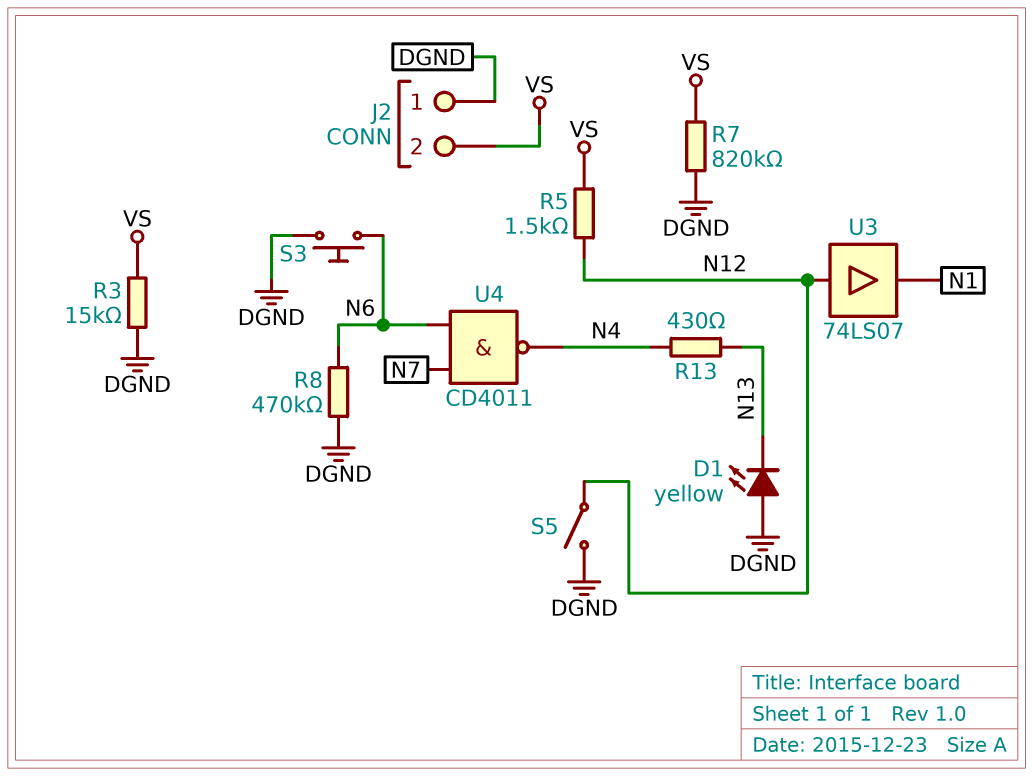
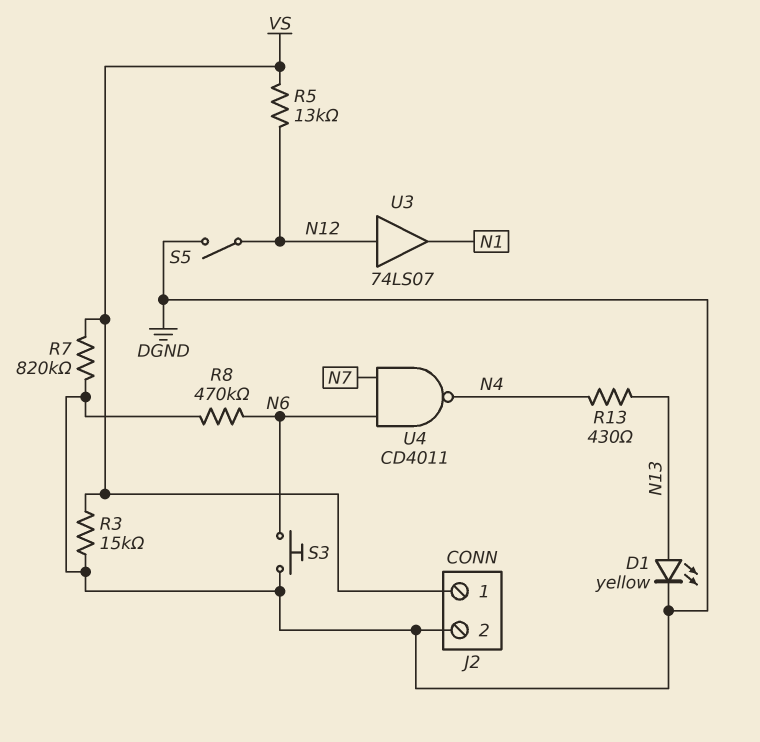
D1: LED yellow (A DGND, K N13) -> LED yellow (A N13, K DGND)
J2 pin 1: DGND -> VS
J2 pin 2: VS -> DGND
R5: 1.5k (N12, VS) -> 13k (N12, VS)

